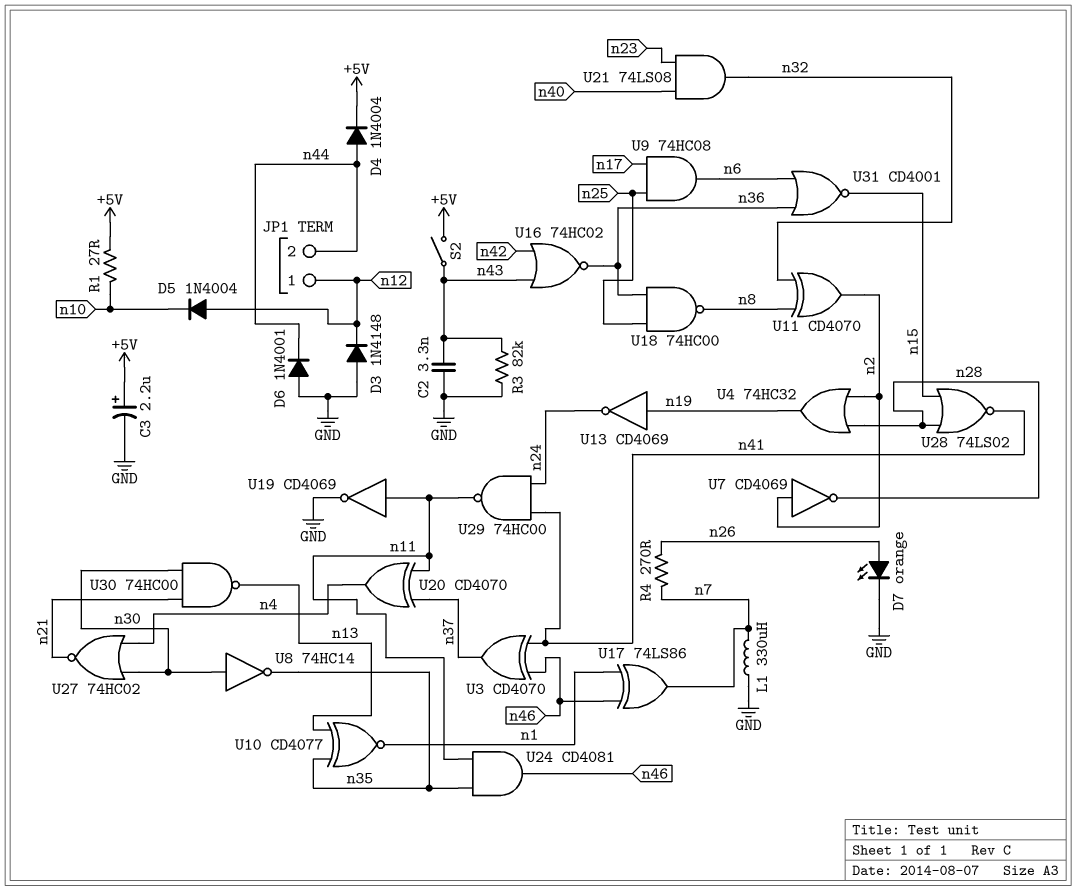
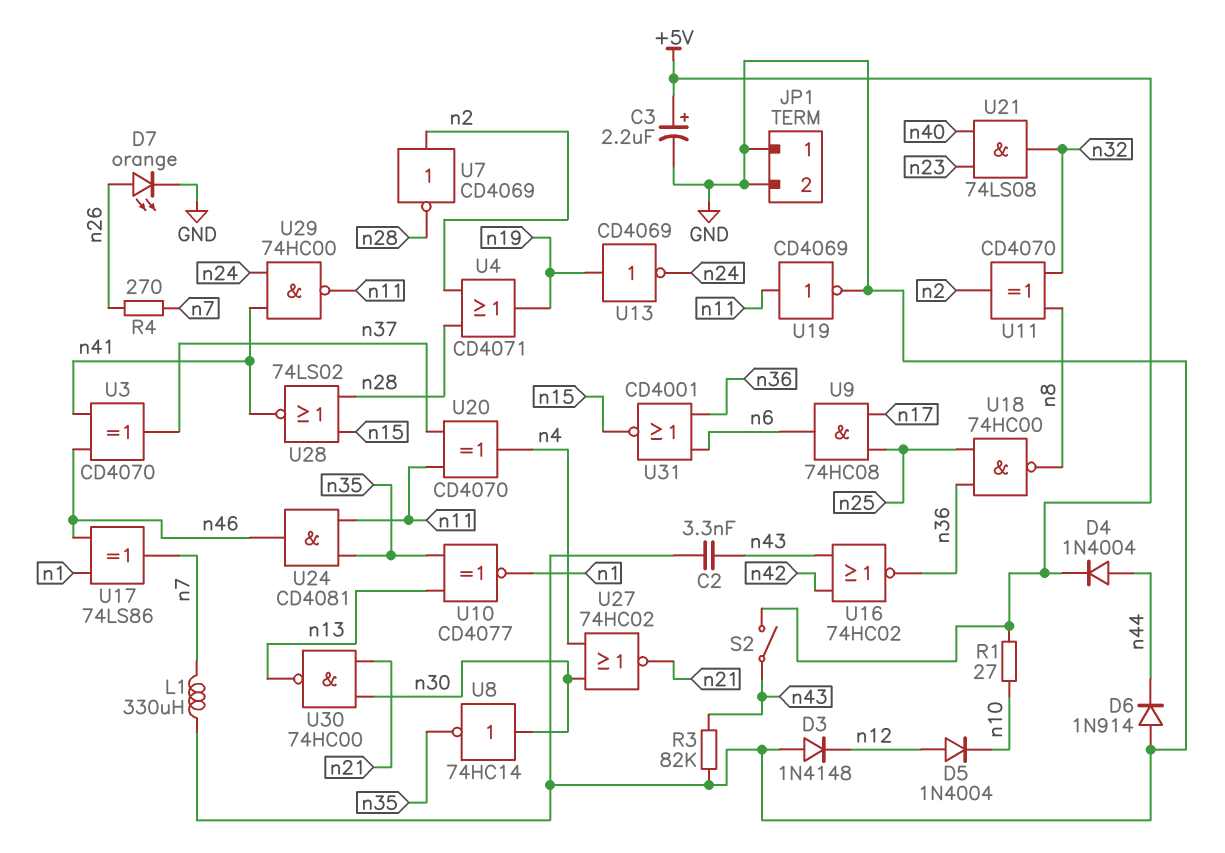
D6: diode 1N4001 (A GND, K n44) -> diode 1N914 (A GND, K n44)
JP1 pin 1: n12 -> GND
JP1 pin 2: n44 -> GND
U4: OR 74HC32 (in n2, in n28, out n19) -> OR CD4071 (in n2, in n28, out n19)

